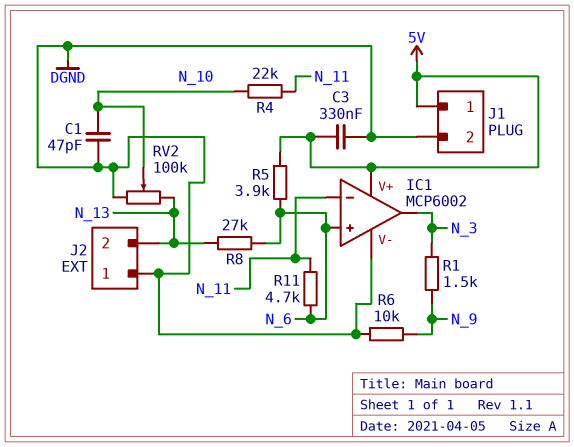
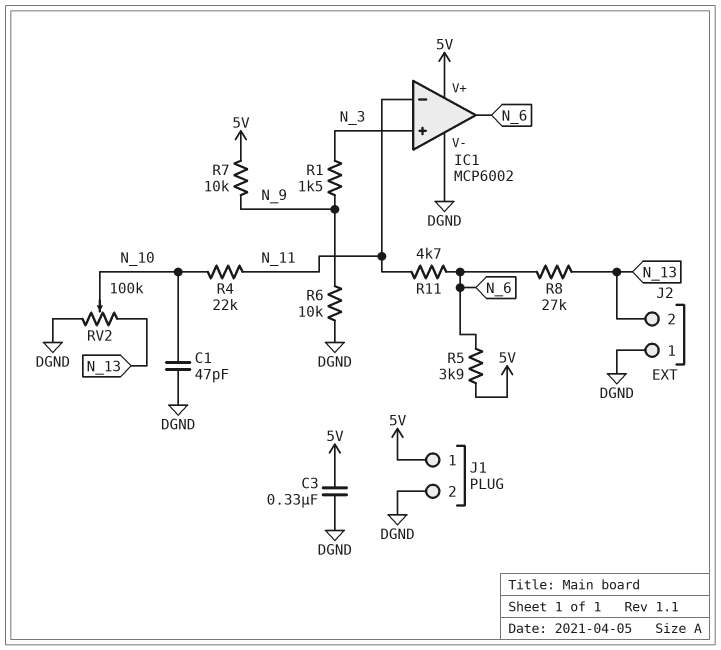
IC1 pin in+: N_6 -> N_3
IC1 pin out: N_3 -> N_6
R7: none -> 10k (5V, N_9)

